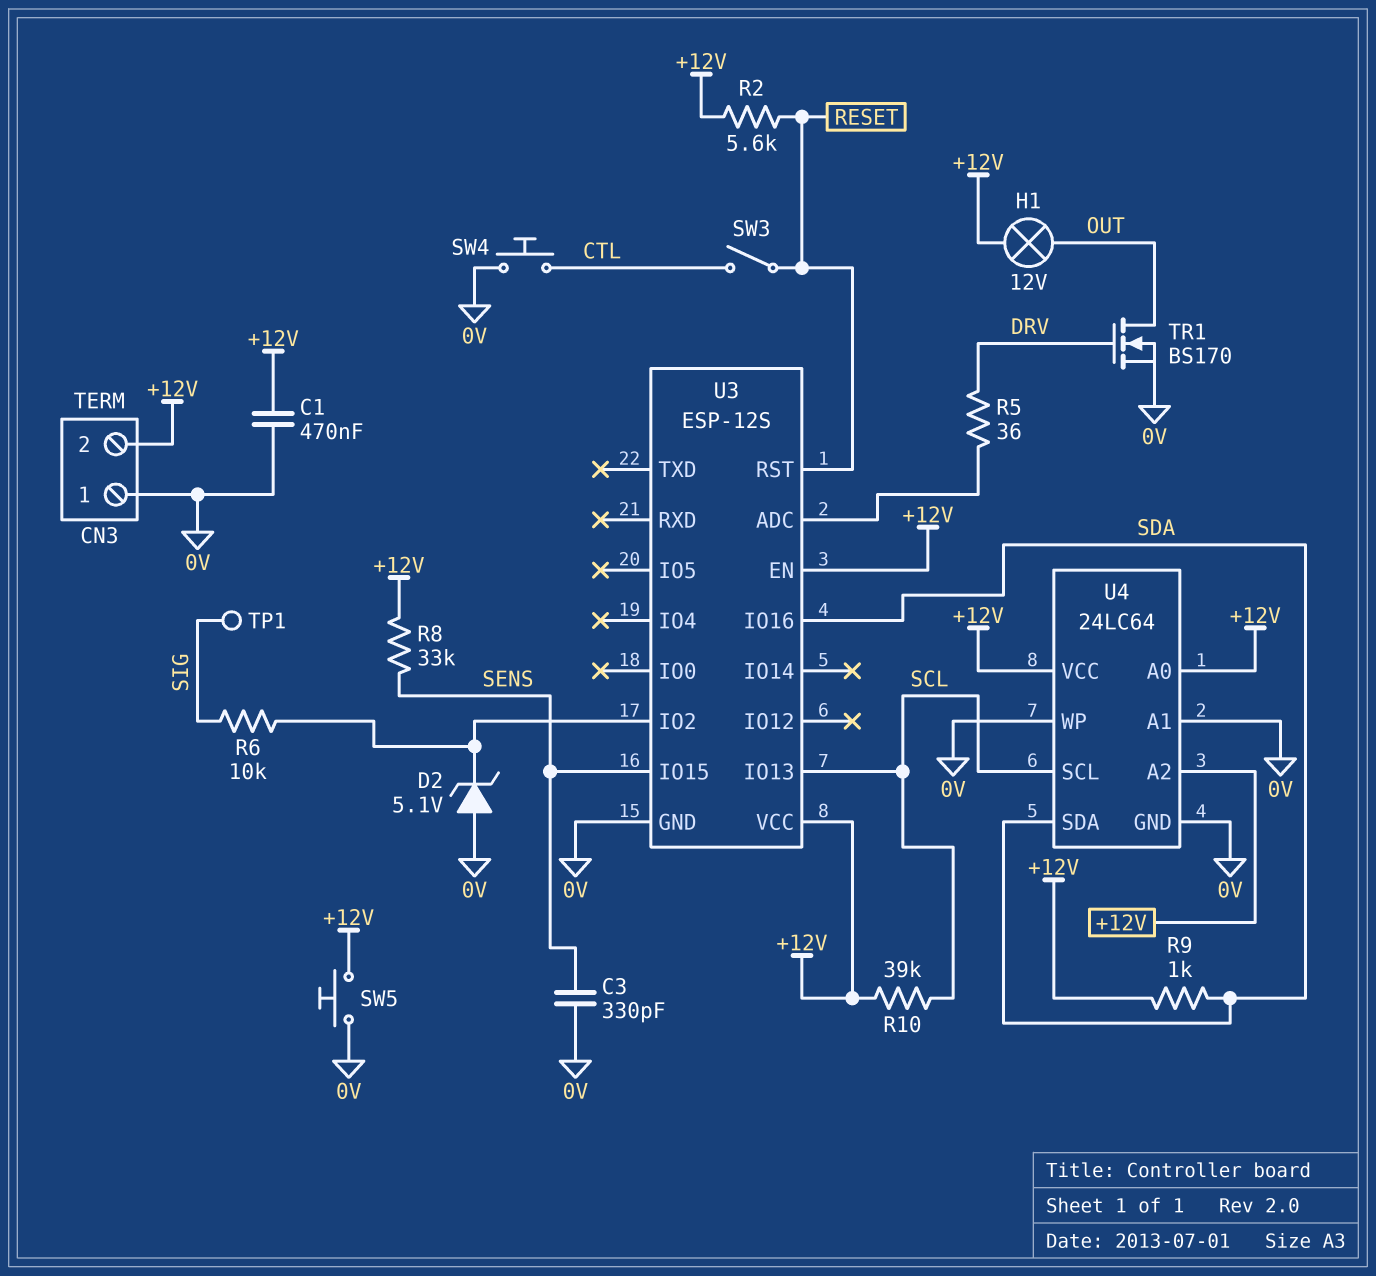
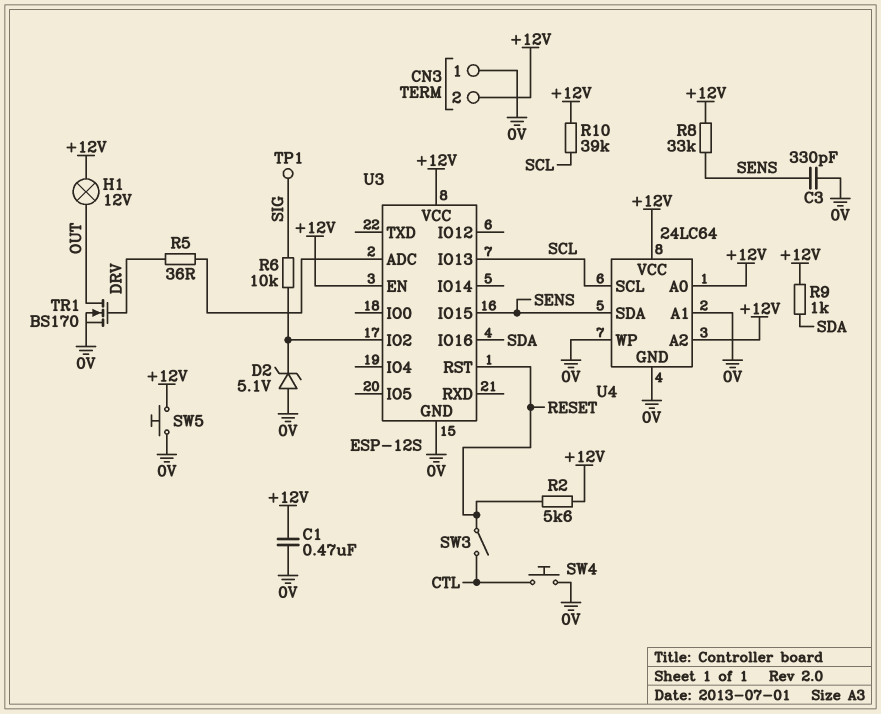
U4 pin SDA: SDA -> SENS

